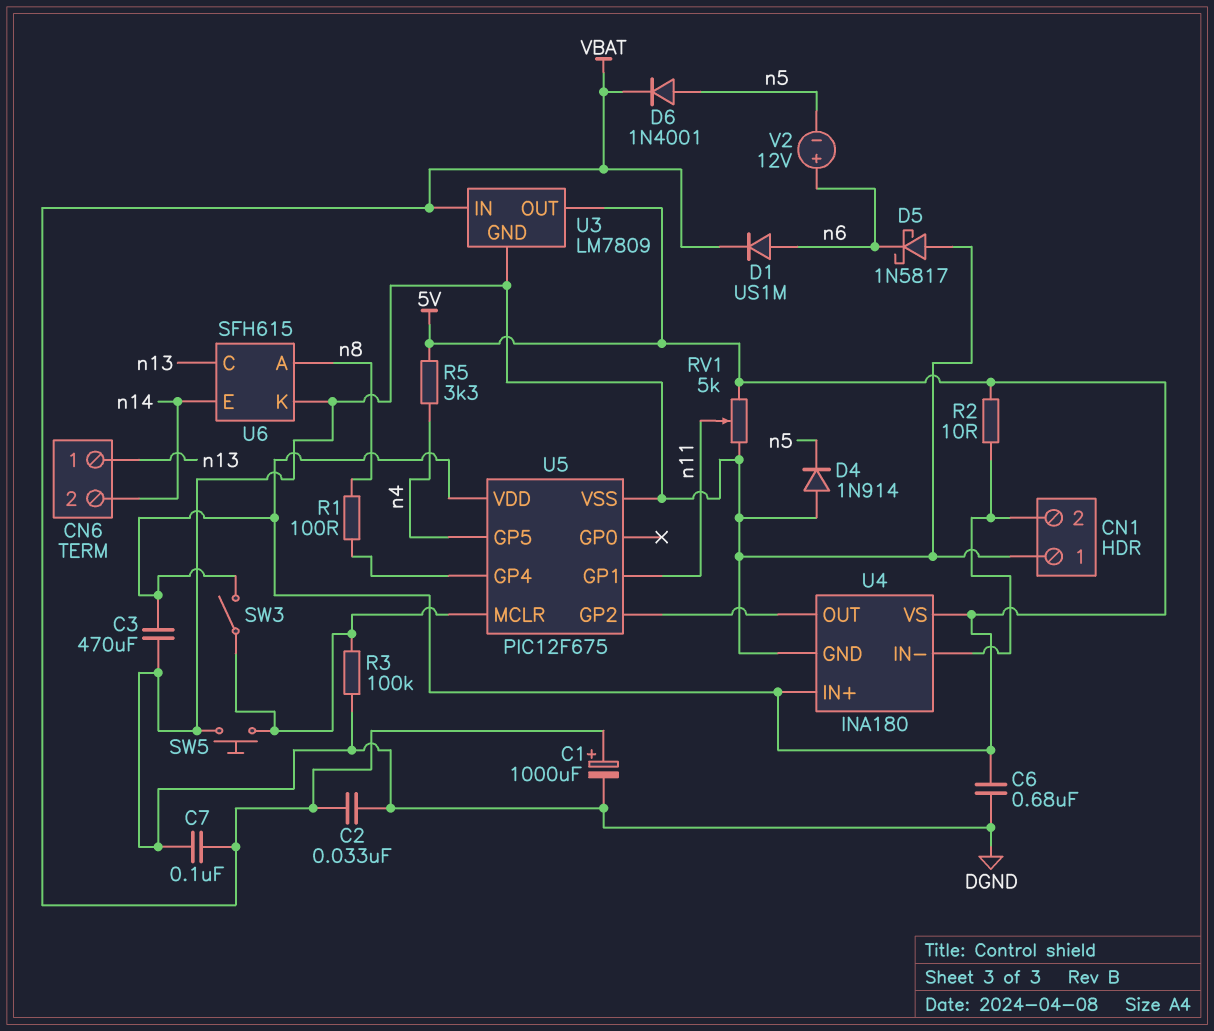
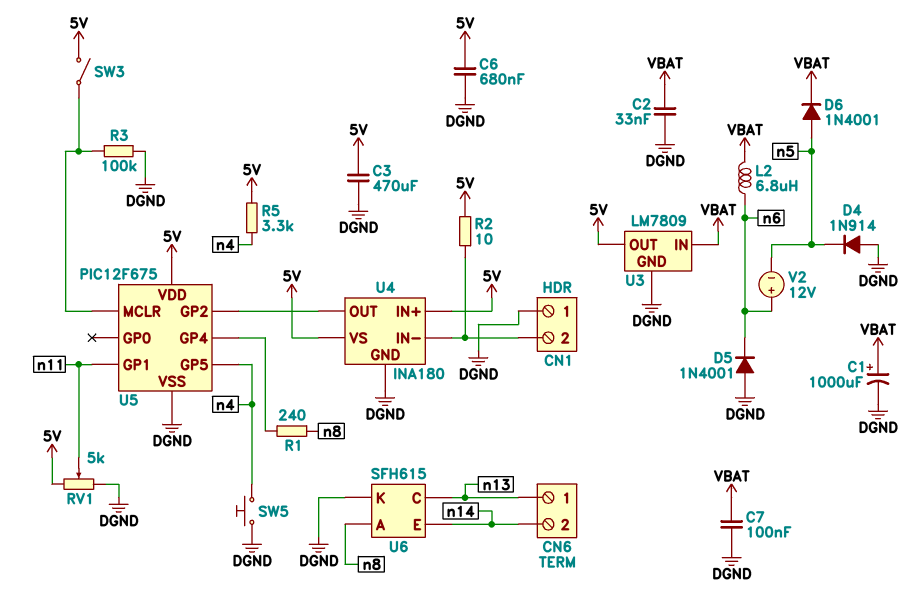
D1: diode US1M (A n6, K VBAT) -> none
D5: schottky 1N5817 (A DGND, K n6) -> diode 1N4001 (A DGND, K n6)
L2: none -> 6.8uH (VBAT, n6)
R1: 100 (U5/GP4, n8) -> 240 (U5/GP4, n8)
SW5: button (DGND, U5/MCLR) -> button (DGND, n4)

